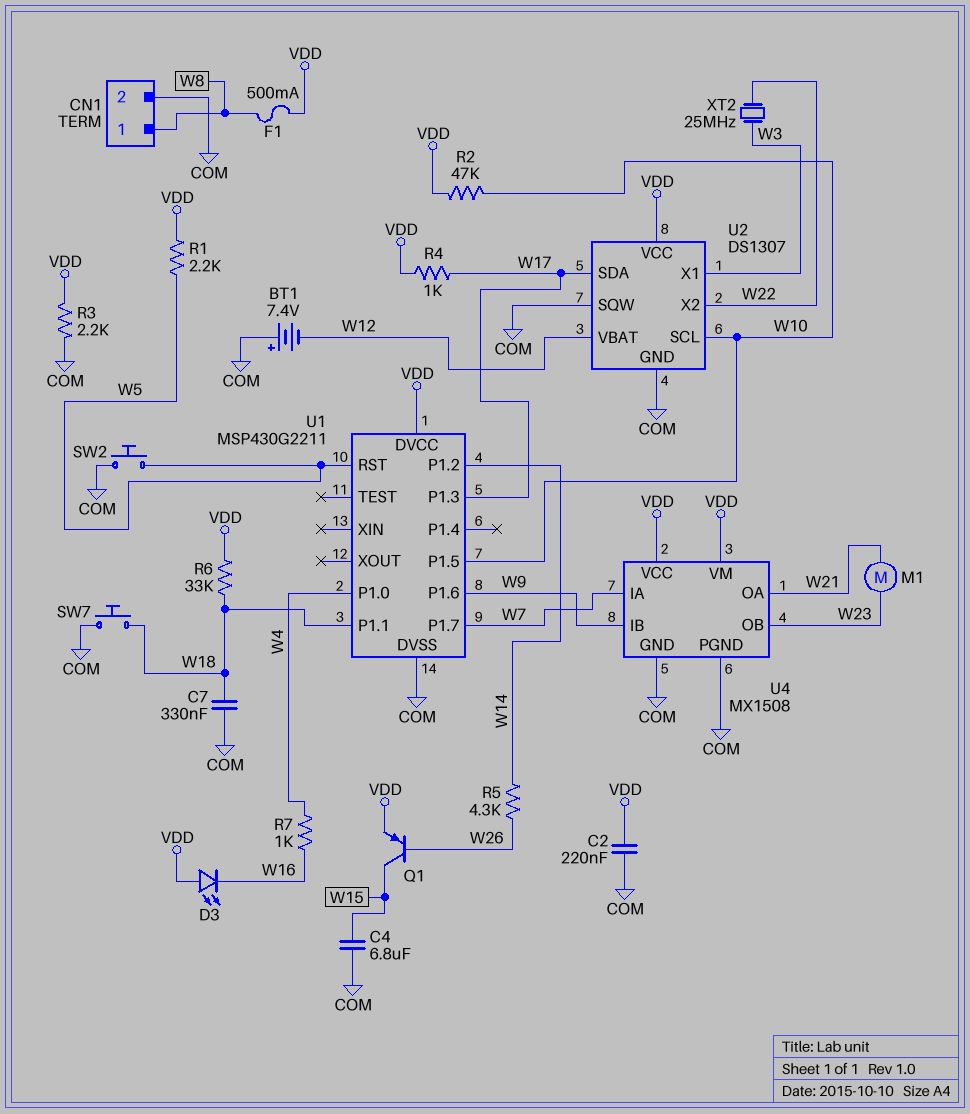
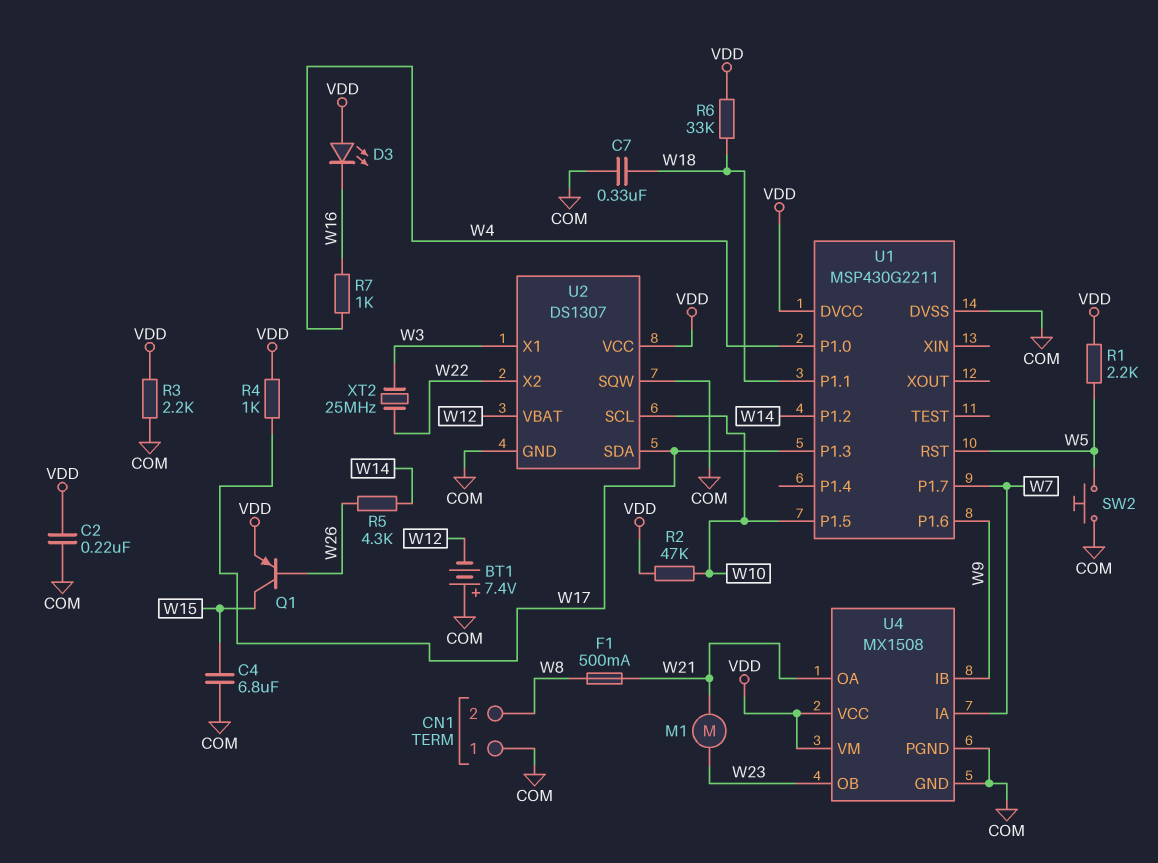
CN1 pin 1: W8 -> COM
CN1 pin 2: COM -> W8
F1: 500mA (VDD, W8) -> 500mA (W8, W21)
SW7: button (COM, W18) -> none

